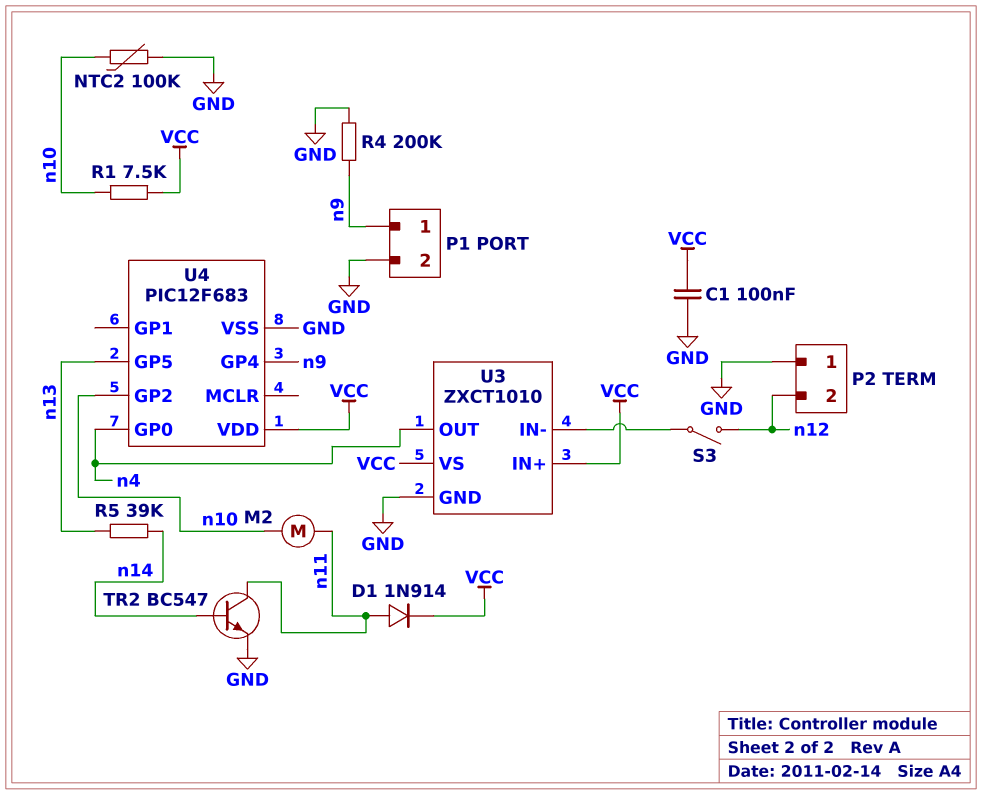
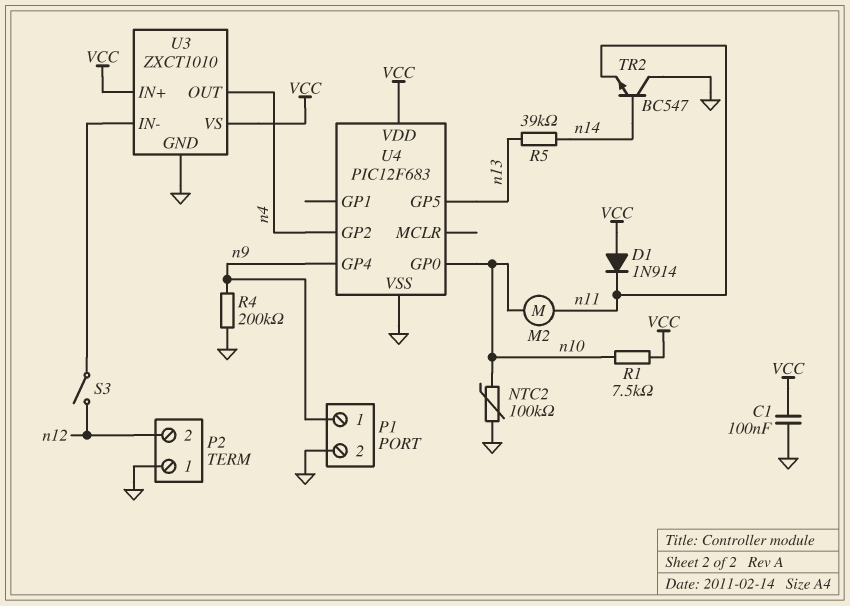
D1: diode 1N914 (A n11, K VCC) -> diode 1N914 (A VCC, K n11)
TR2: NPN BC547 (B n14, C n11, E GND) -> NPN BC547 (B n14, C GND, E n11)
U4 pin GP0: n4 -> n10
U4 pin GP2: n10 -> n4

